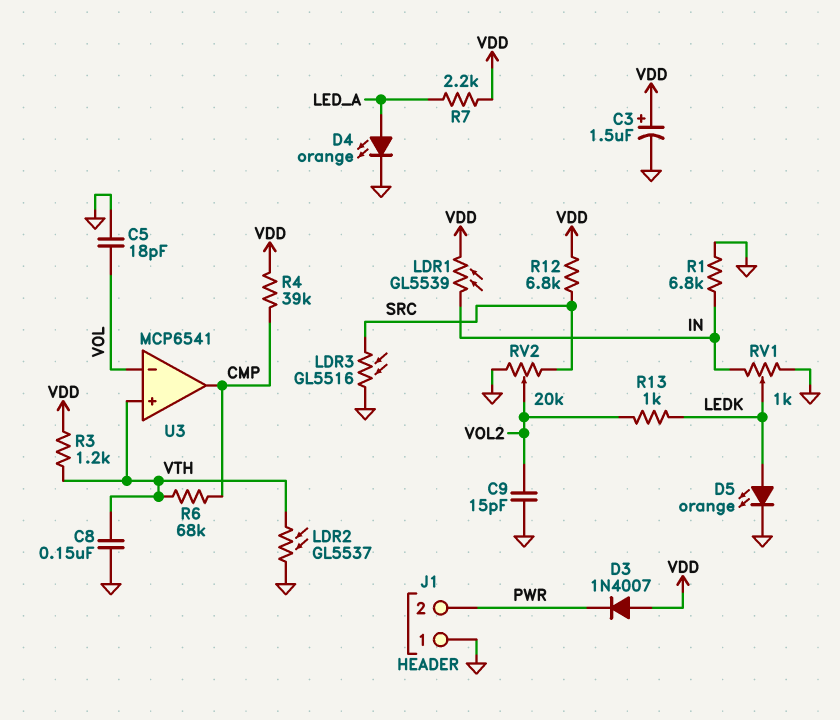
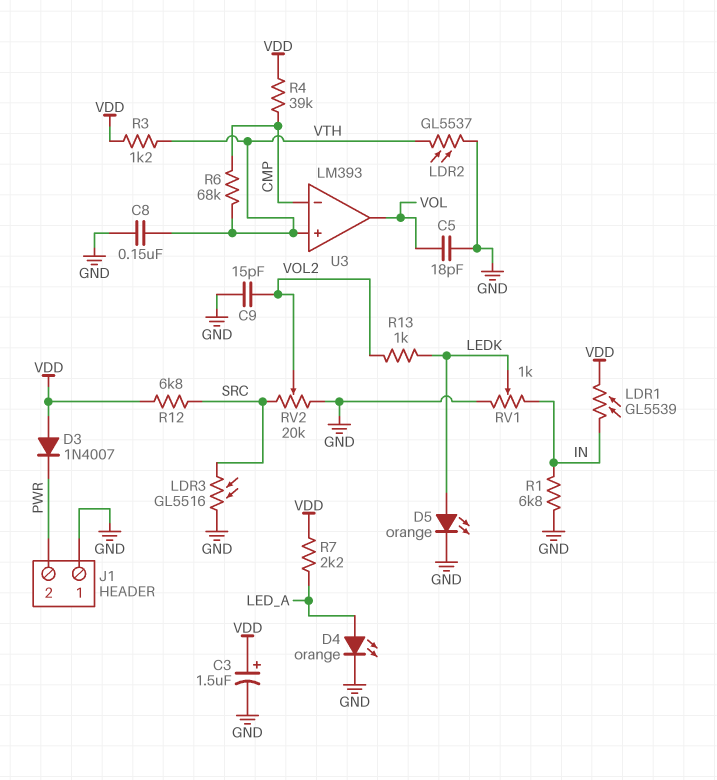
U3: MCP6541 -> LM393
U3 pin in-: VOL -> CMP
U3 pin out: CMP -> VOL

